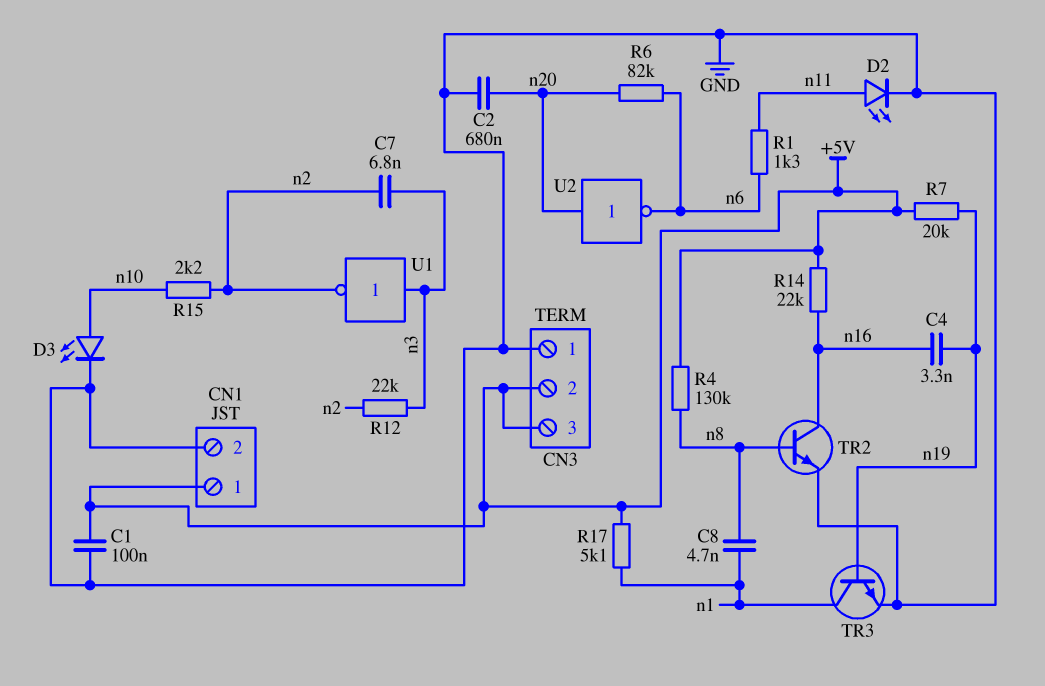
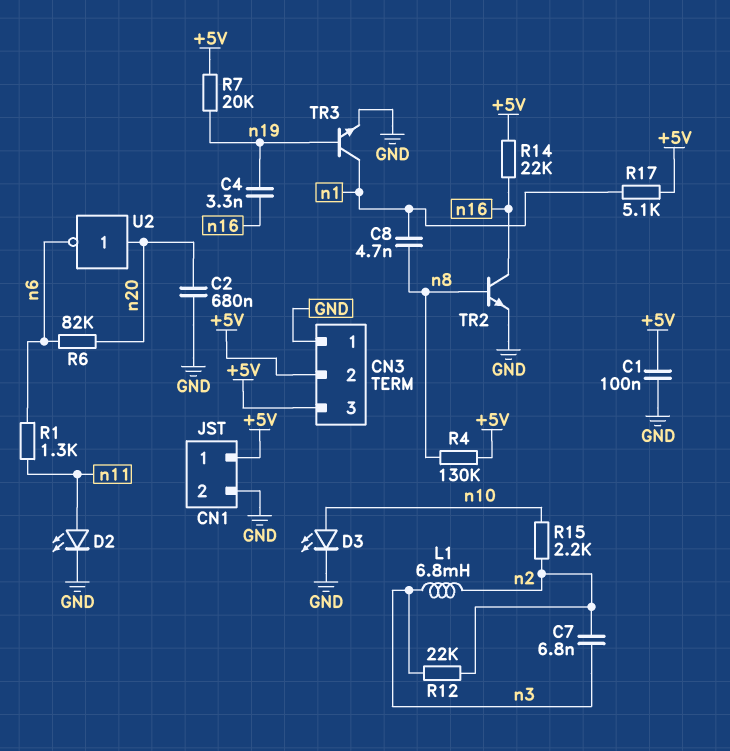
L1: none -> 6.8mH (n2, n3)
U1: NOT (in n3, out n2) -> none

